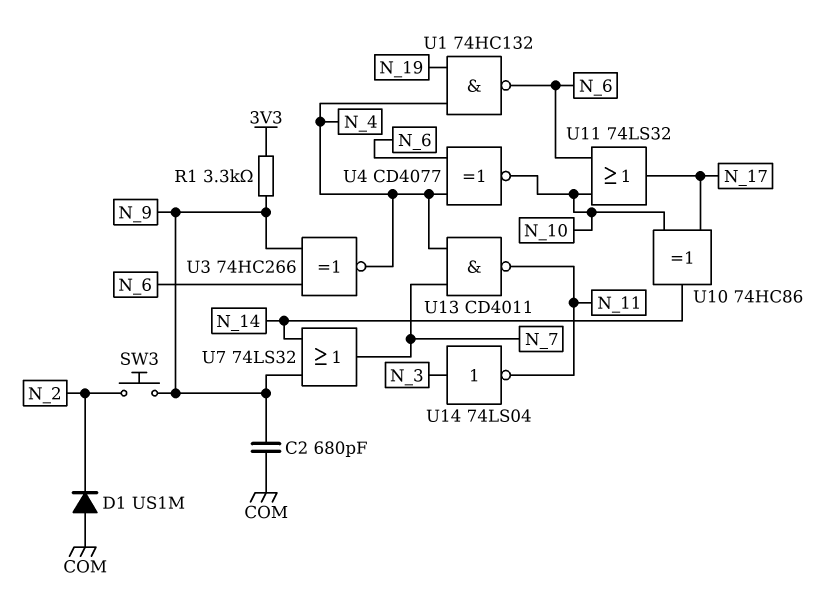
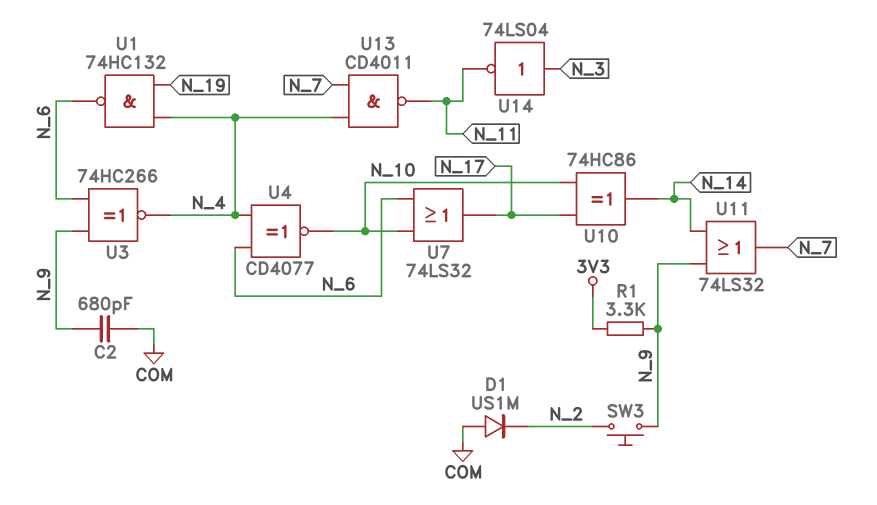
U7: OR 74LS32 (in N_9, in N_14, out N_7) -> OR 74LS32 (in N_6, in N_10, out N_17)
U11: OR 74LS32 (in N_6, in N_10, out N_17) -> OR 74LS32 (in N_9, in N_14, out N_7)

